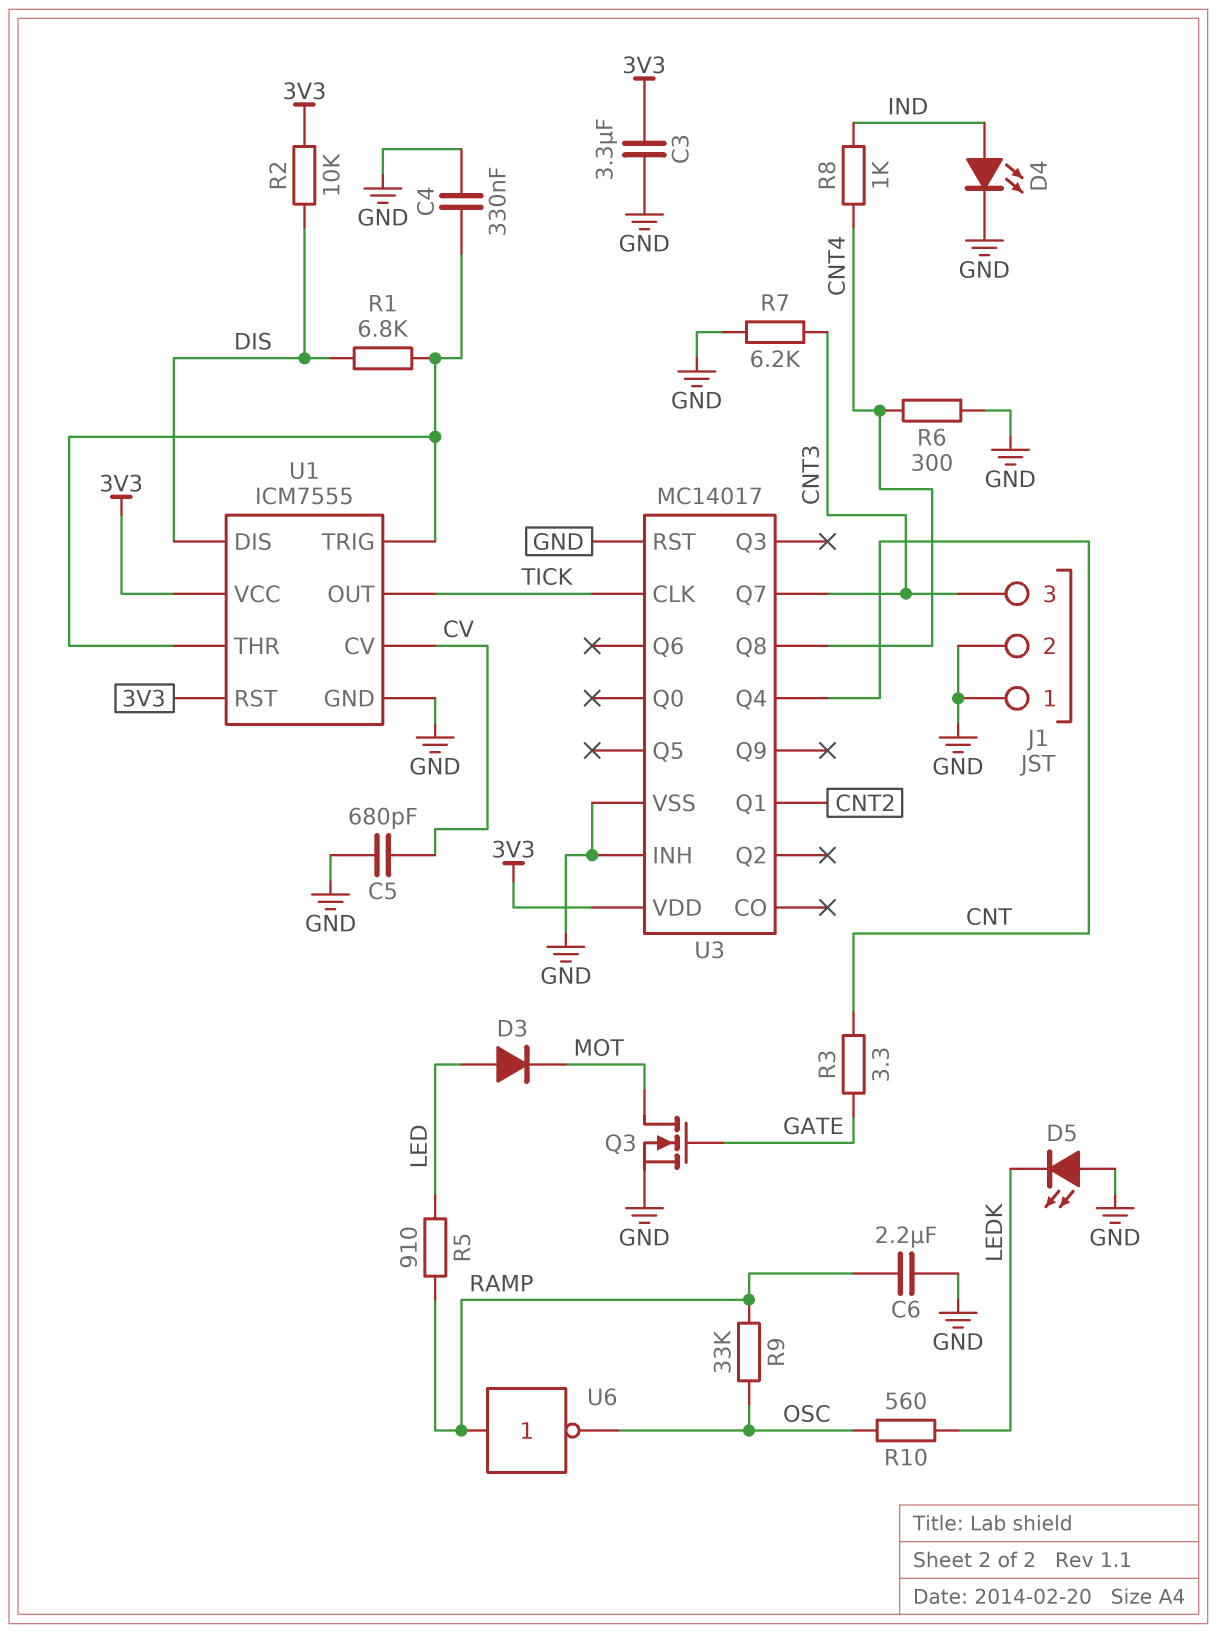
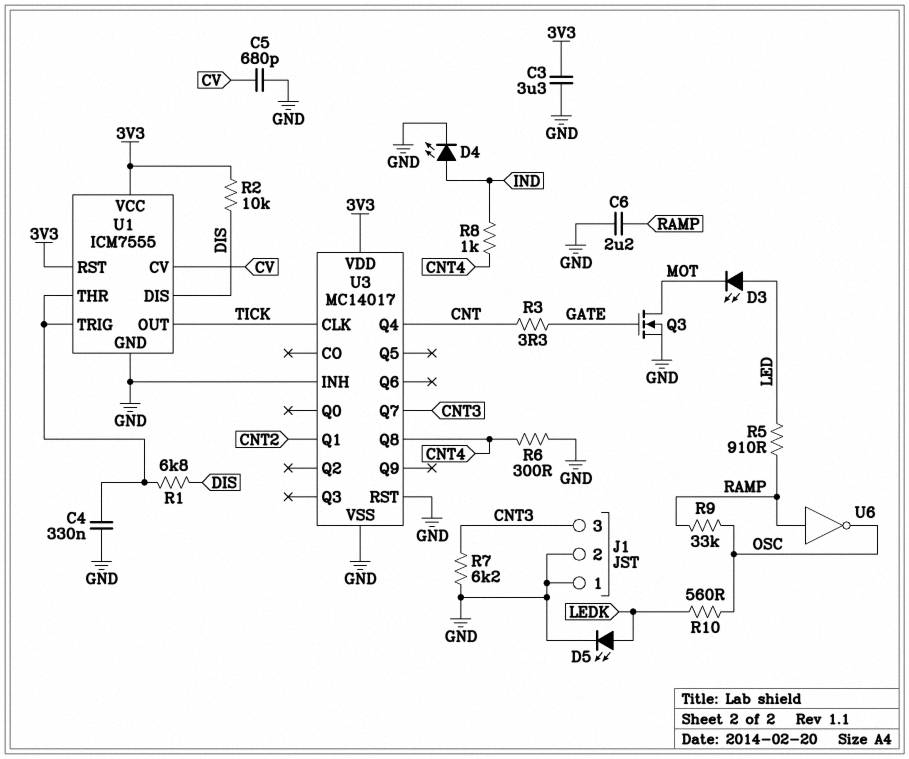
D3: diode (A LED, K MOT) -> LED (A LED, K MOT)
D5: LED (A GND, K LEDK) -> LED (A LEDK, K GND)

